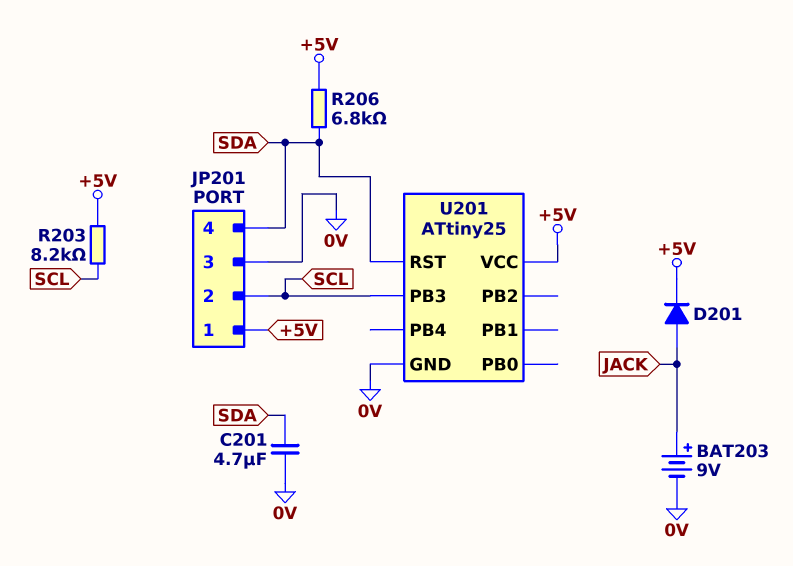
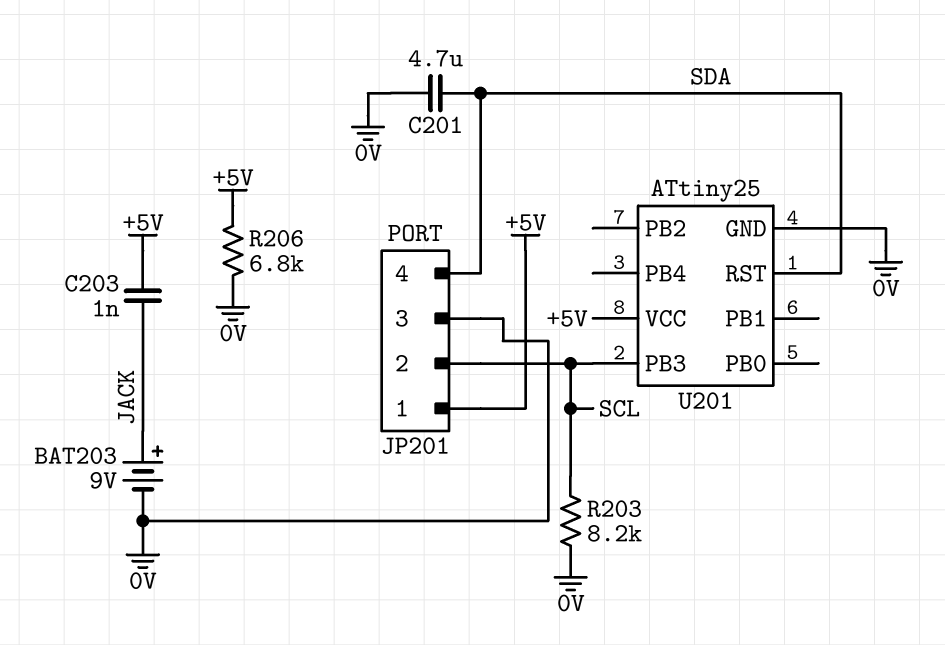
C203: none -> 1nF (+5V, JACK)
D201: diode (A JACK, K +5V) -> none
R203: 8.2k (+5V, SCL) -> 8.2k (0V, SCL)
R206: 6.8k (+5V, SDA) -> 6.8k (+5V, 0V)

